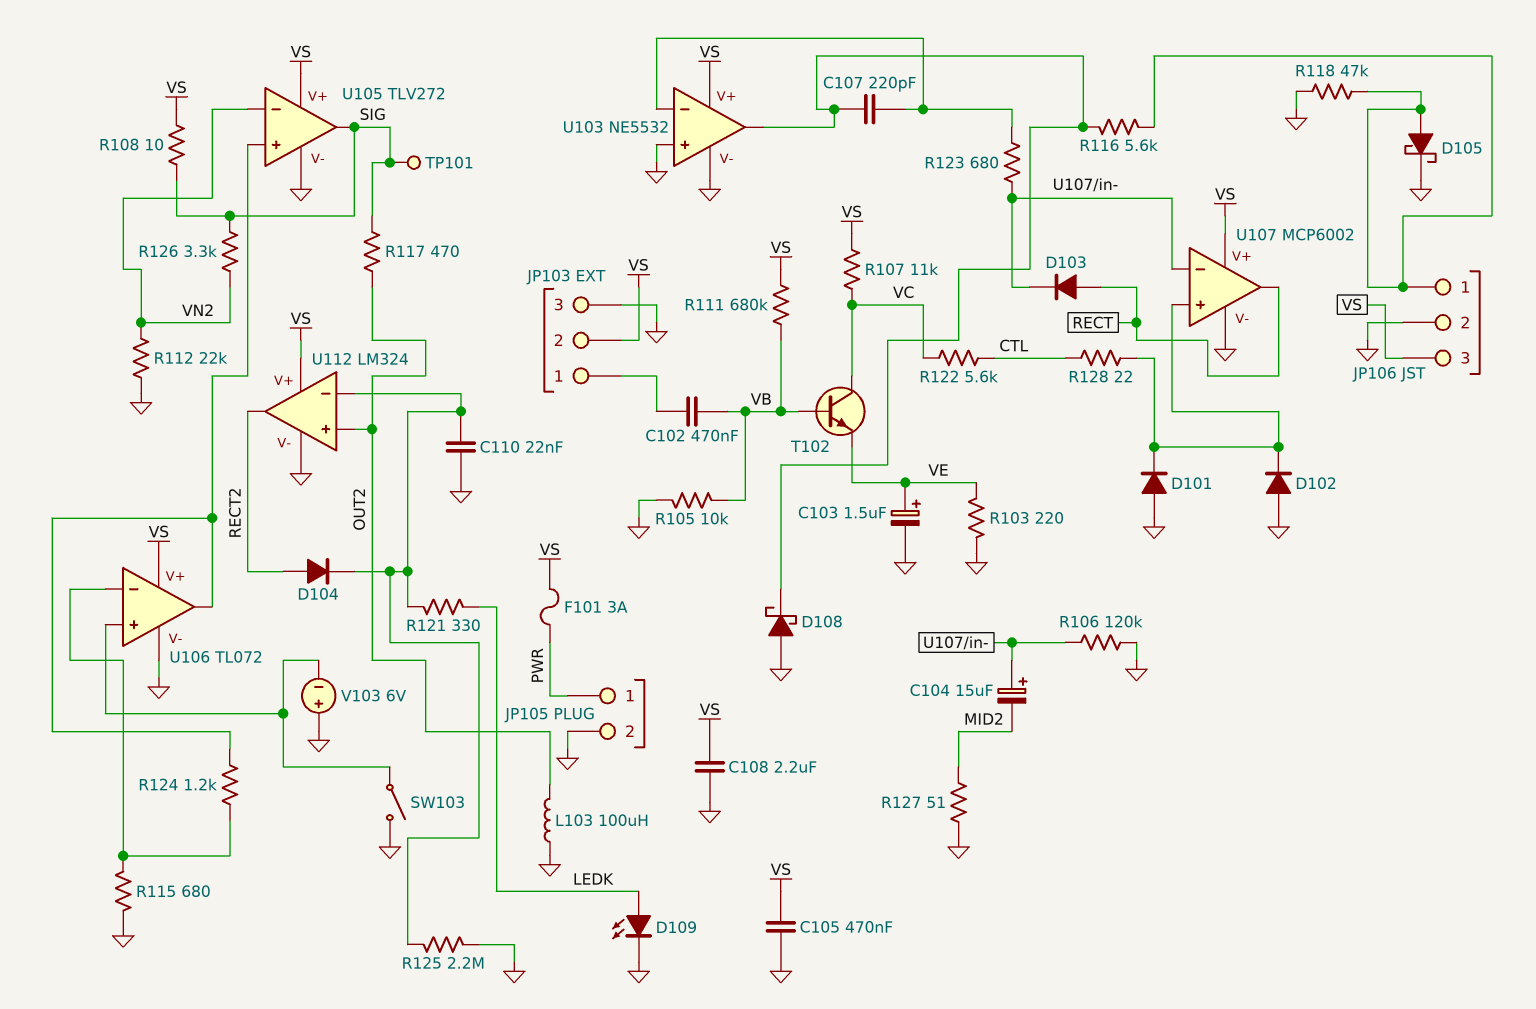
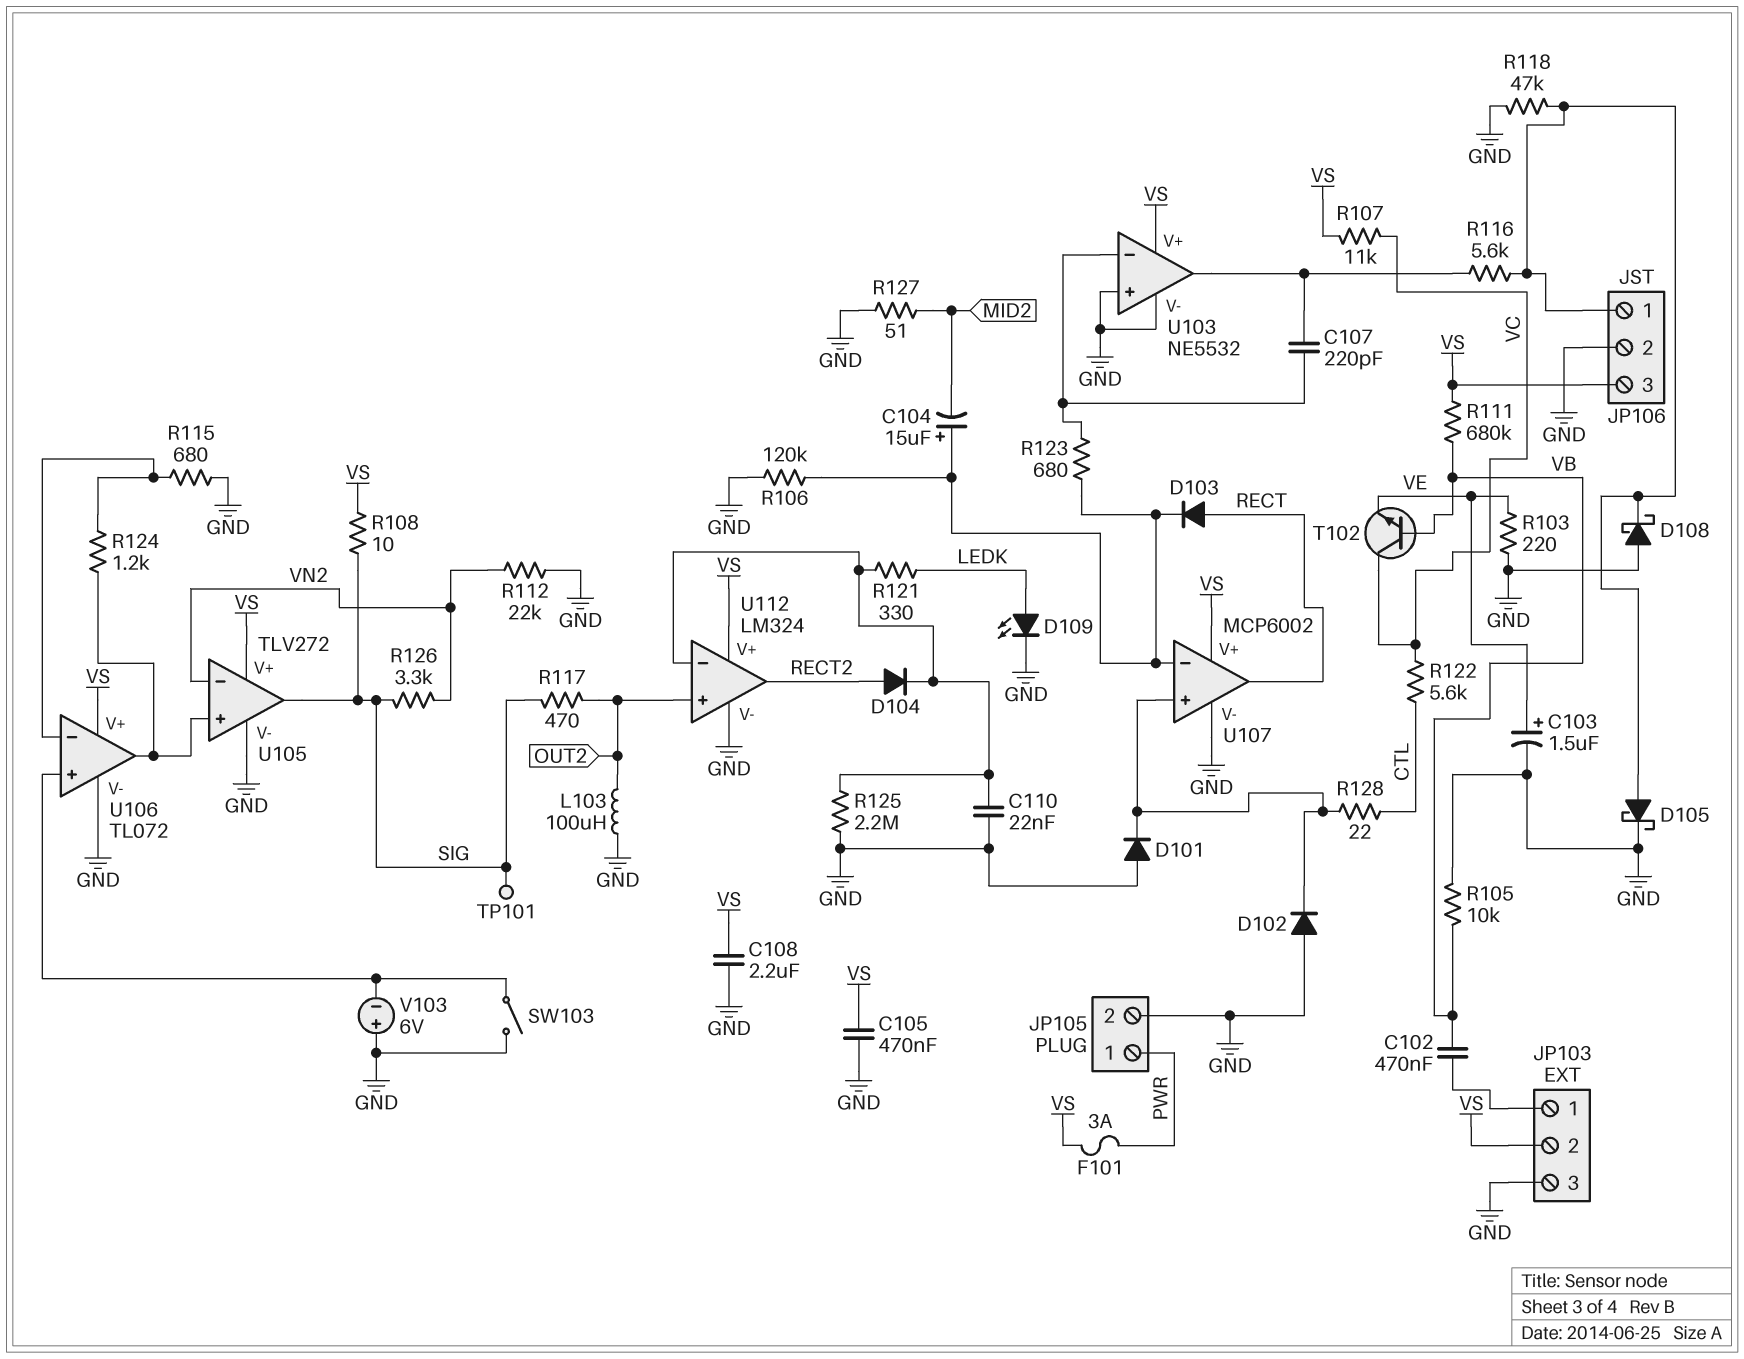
D108: schottky (A GND, K U103/out) -> schottky (A GND, K JP106/1)

